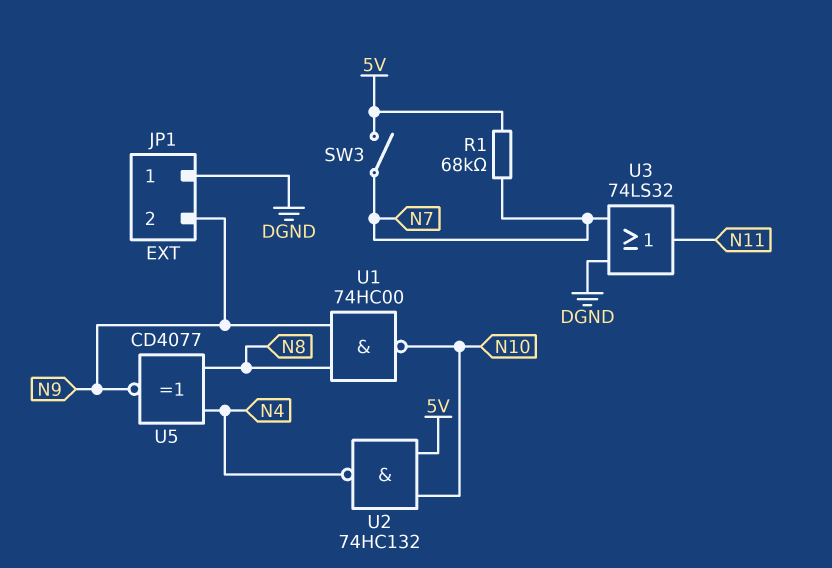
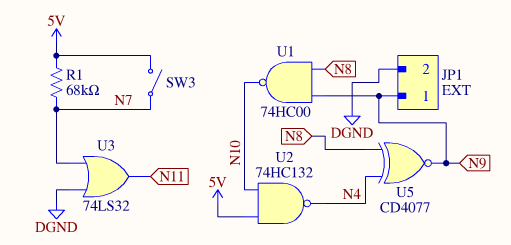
JP1 pin 1: DGND -> N9
JP1 pin 2: N9 -> DGND

